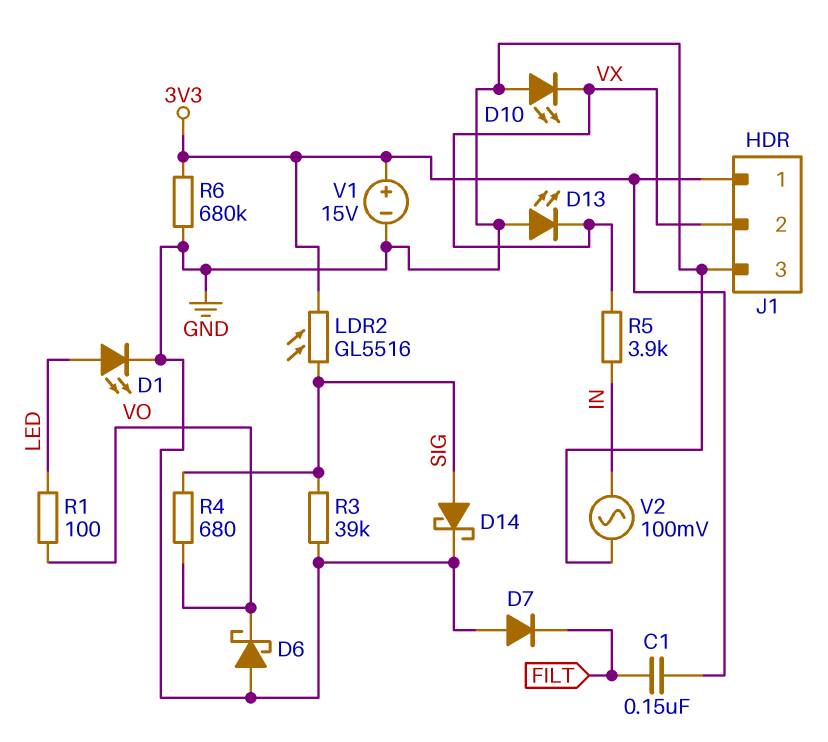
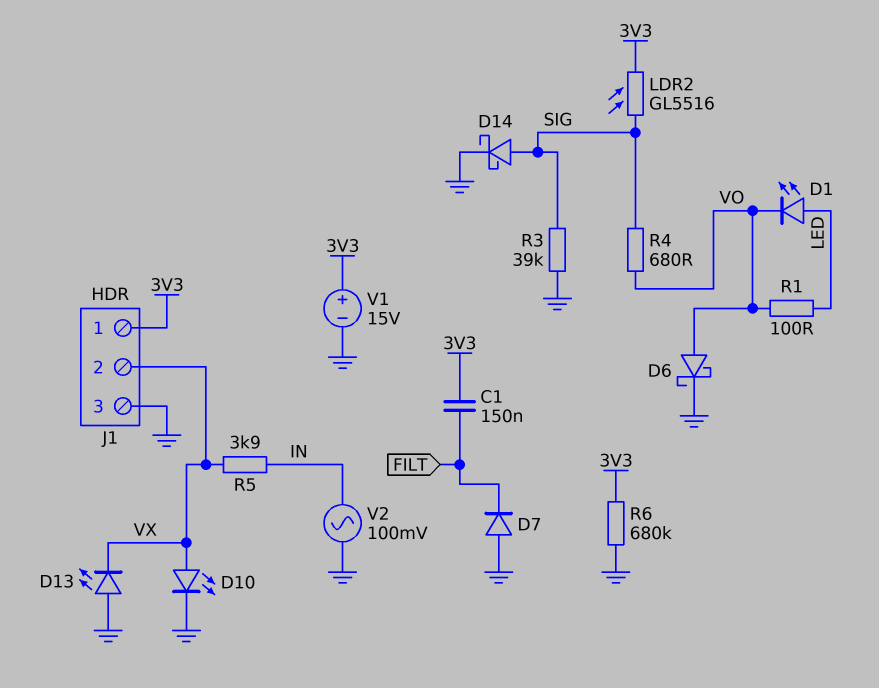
D1: LED (A LED, K GND) -> LED (A LED, K VO)
D6: schottky (A GND, K VO) -> schottky (A VO, K GND)
D10: LED (A GND, K VX) -> LED (A VX, K GND)

